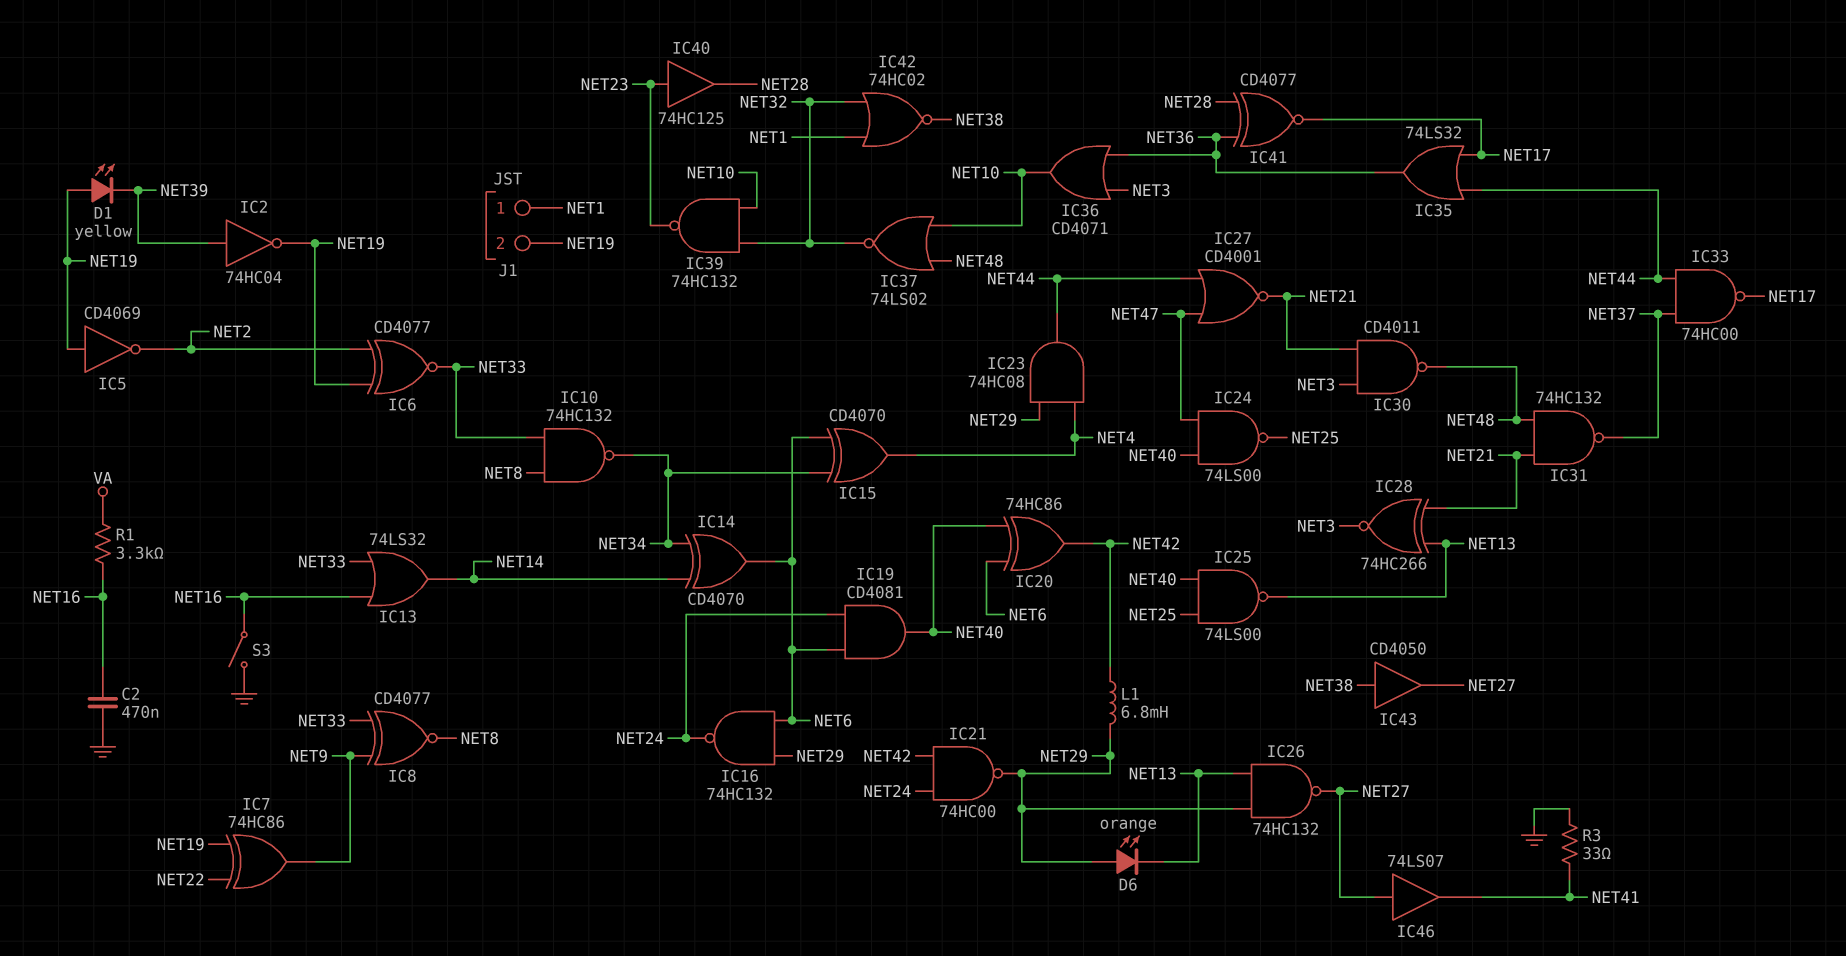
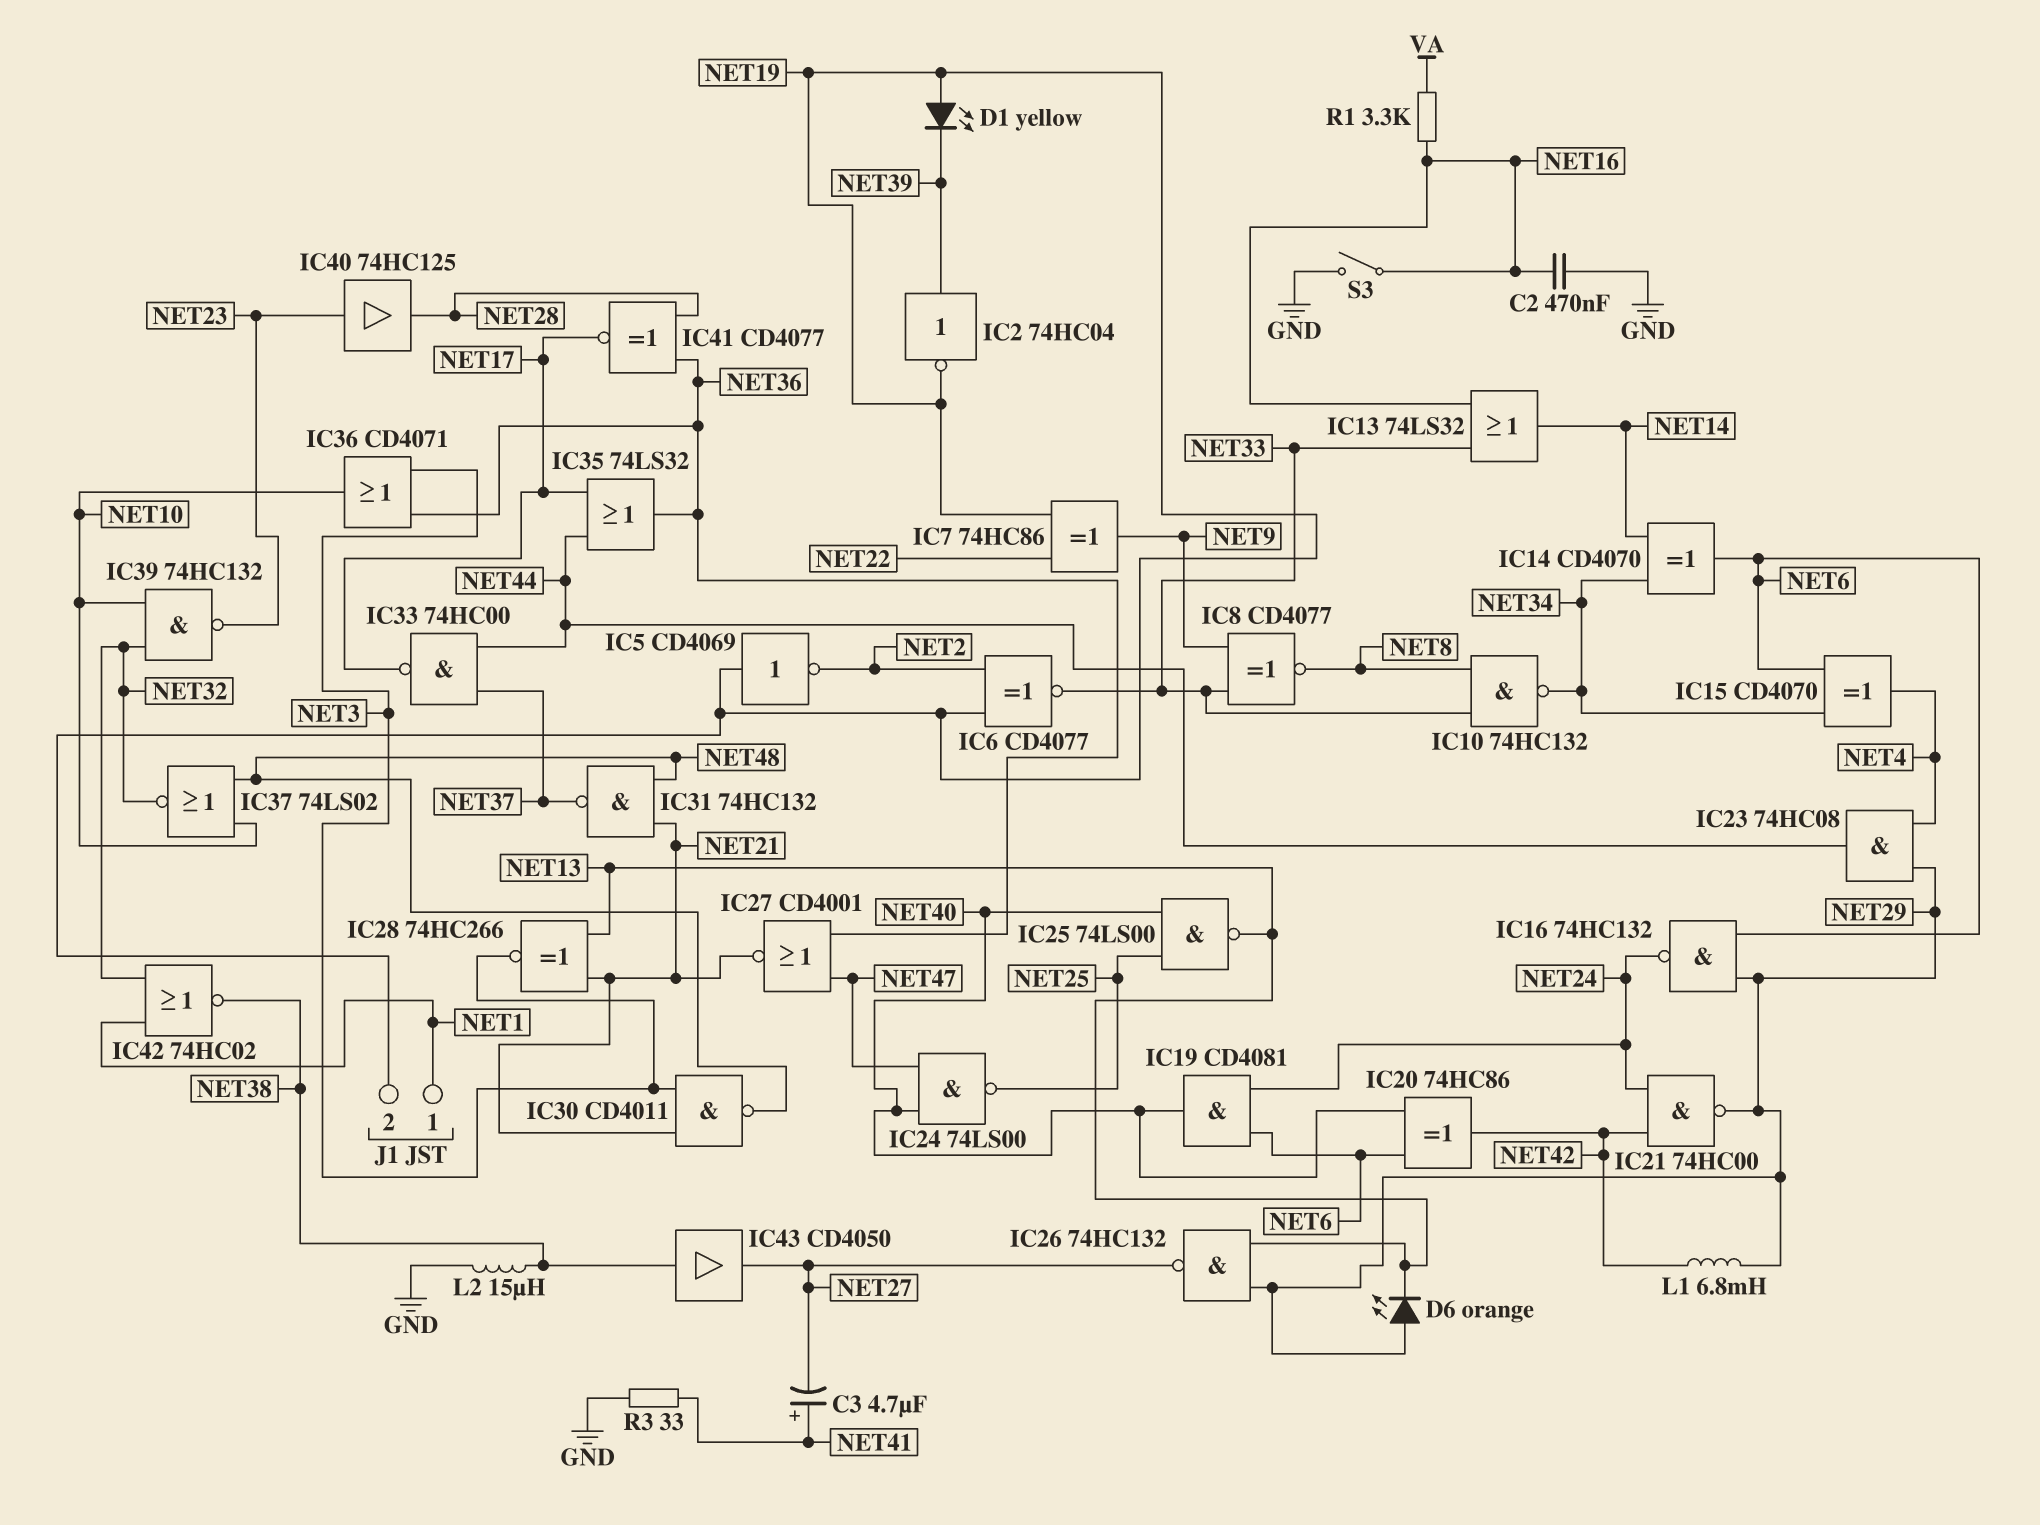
C3: none -> 4.7uF (plus NET41, minus NET27)
IC27: NOR CD4001 (in NET44, in NET47, out NET21) -> NOR CD4001 (in NET36, in NET47, out NET21)
IC46: buffer 74LS07 (in NET27, out NET41) -> none
L2: none -> 15uH (GND, NET38)

